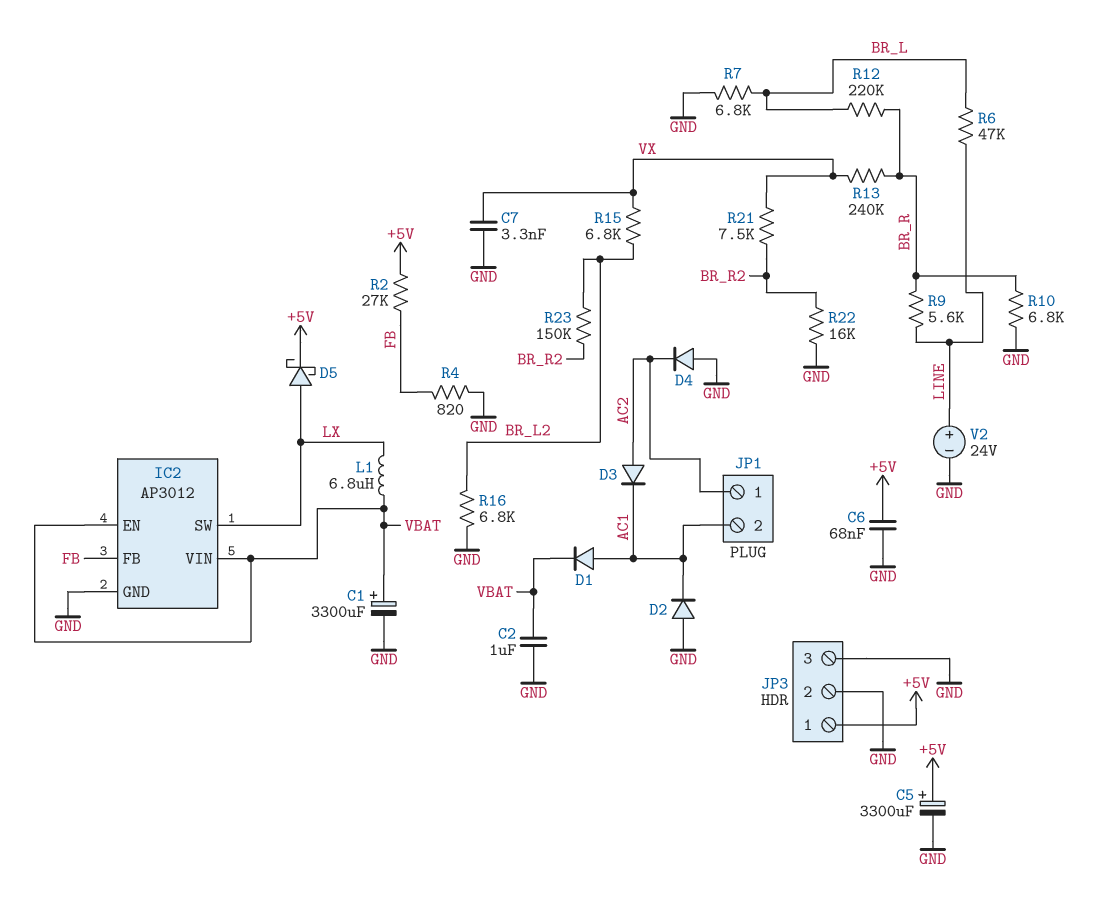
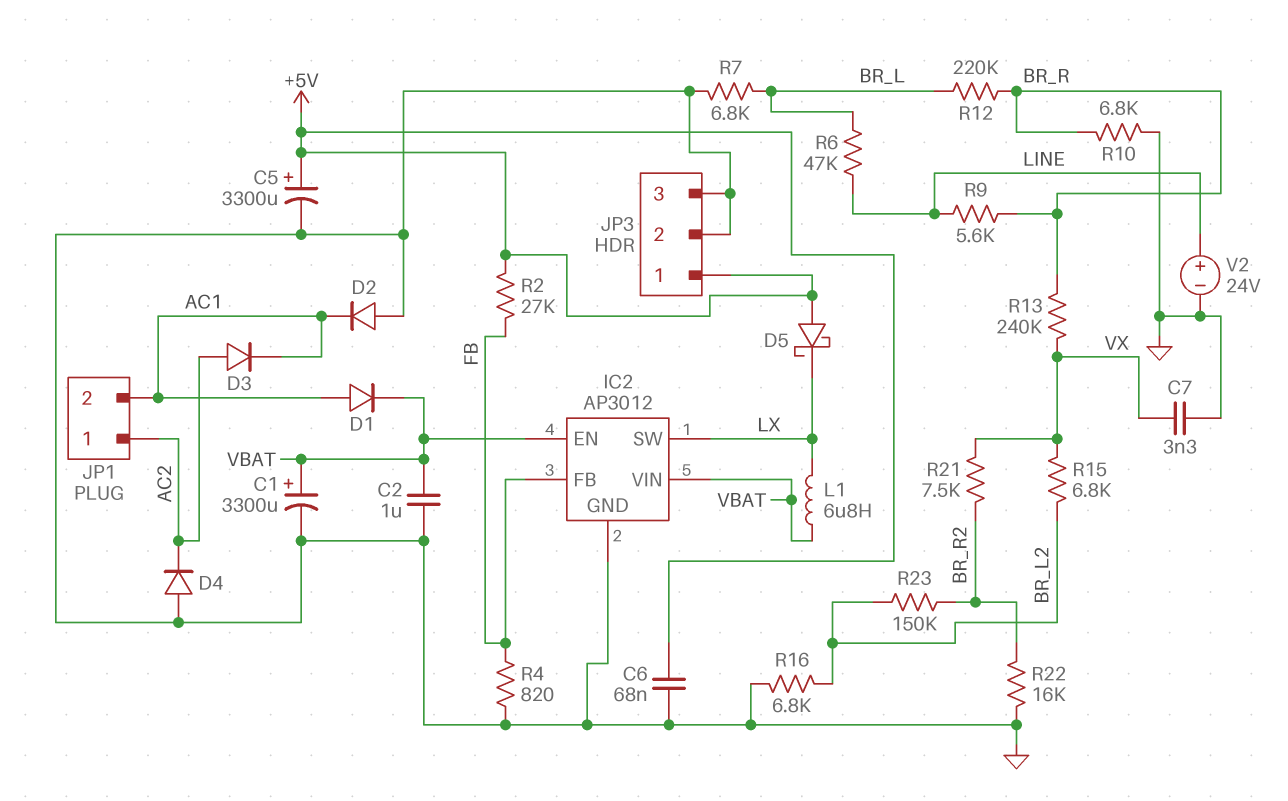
D5: schottky (A LX, K +5V) -> schottky (A +5V, K LX)

